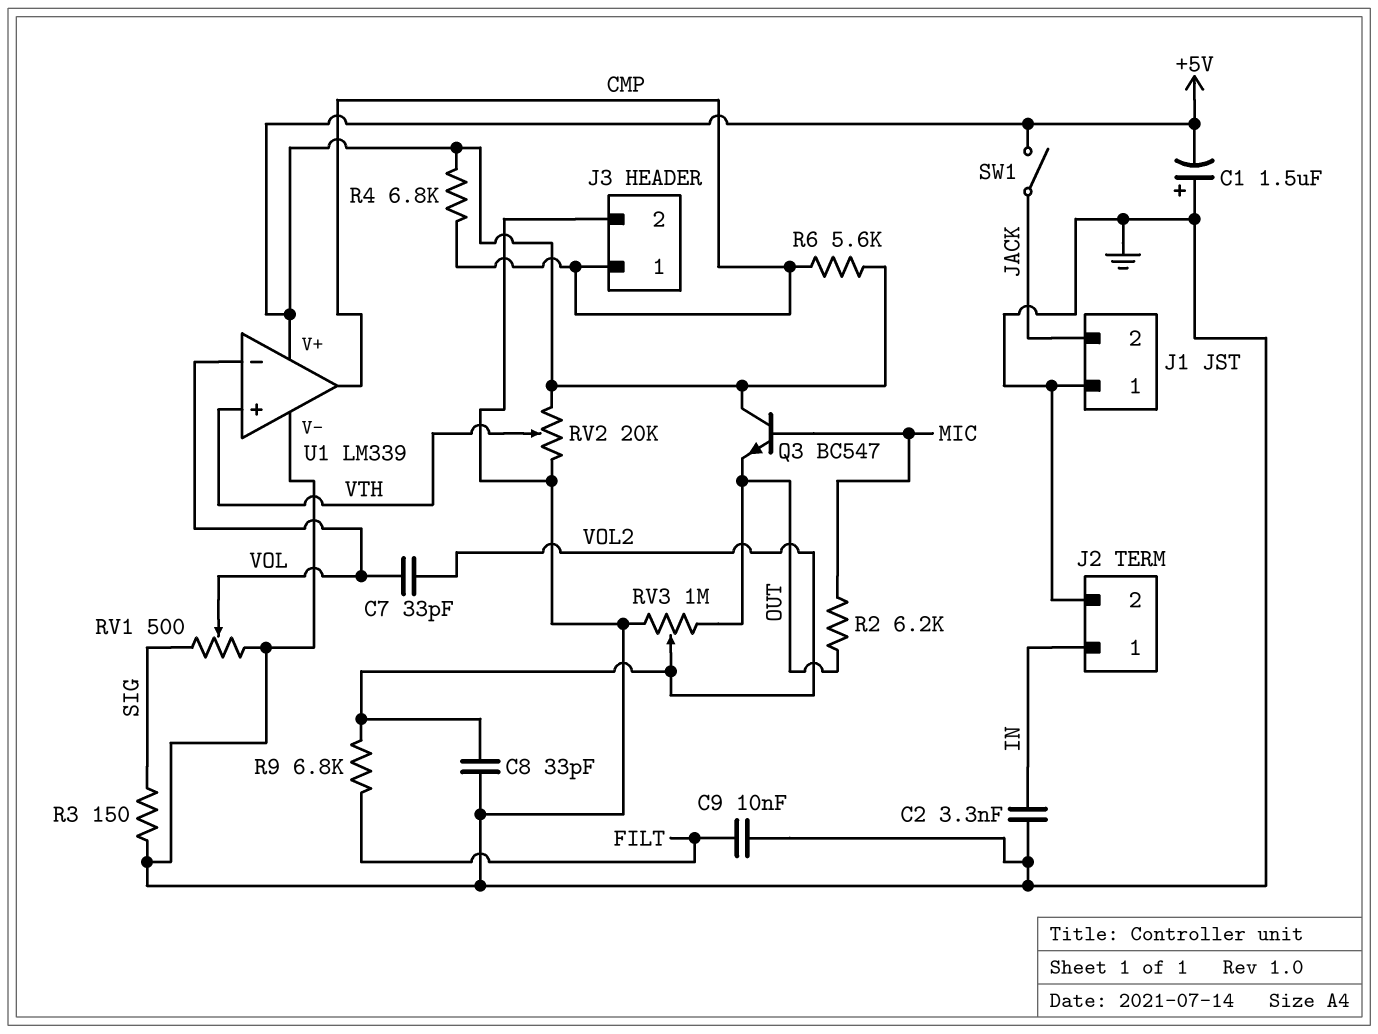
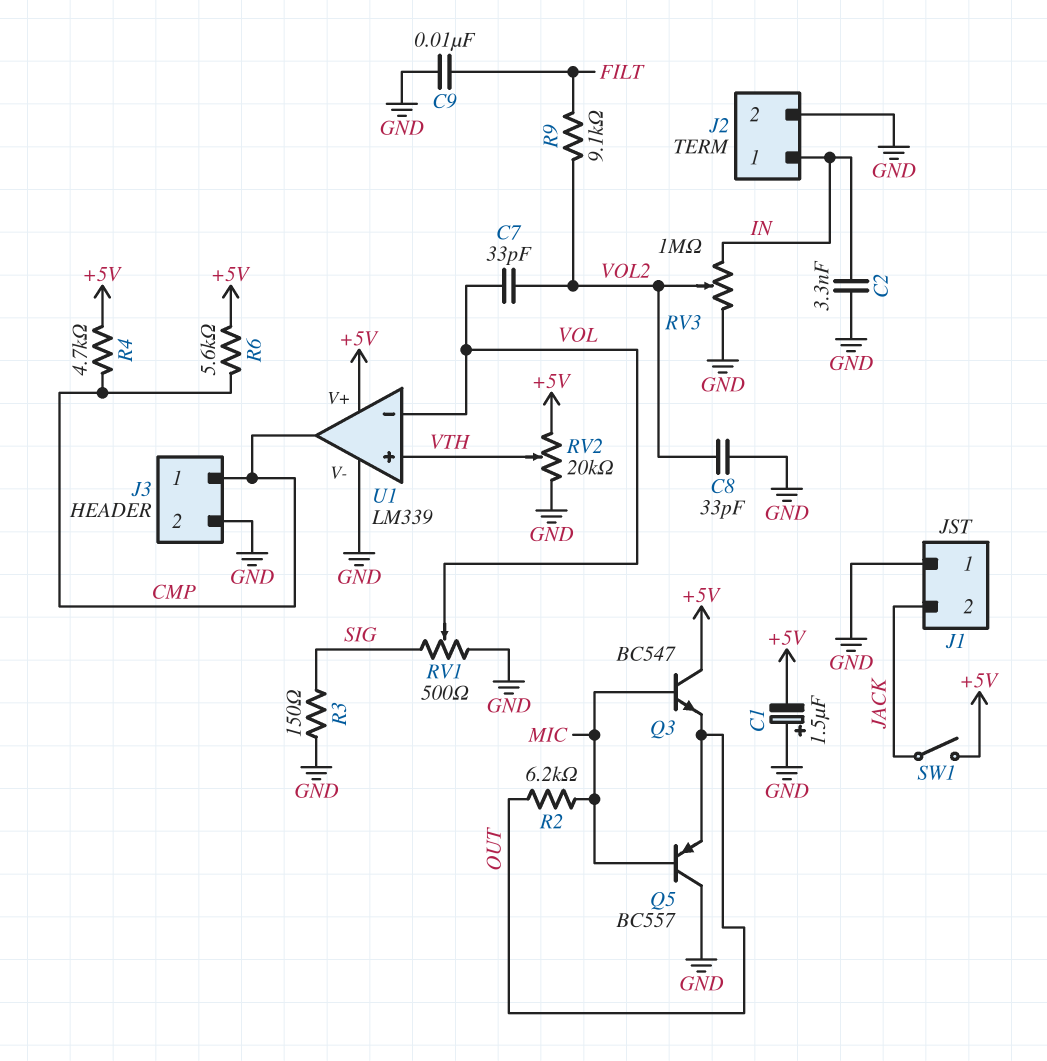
Q5: none -> PNP BC557 (B MIC, C GND, E OUT)
R4: 6.8k (+5V, CMP) -> 4.7k (+5V, CMP)
R9: 6.8k (FILT, VOL2) -> 9.1k (FILT, VOL2)
RV3: 1M (GND, OUT, wiper VOL2) -> 1M (GND, IN, wiper VOL2)

